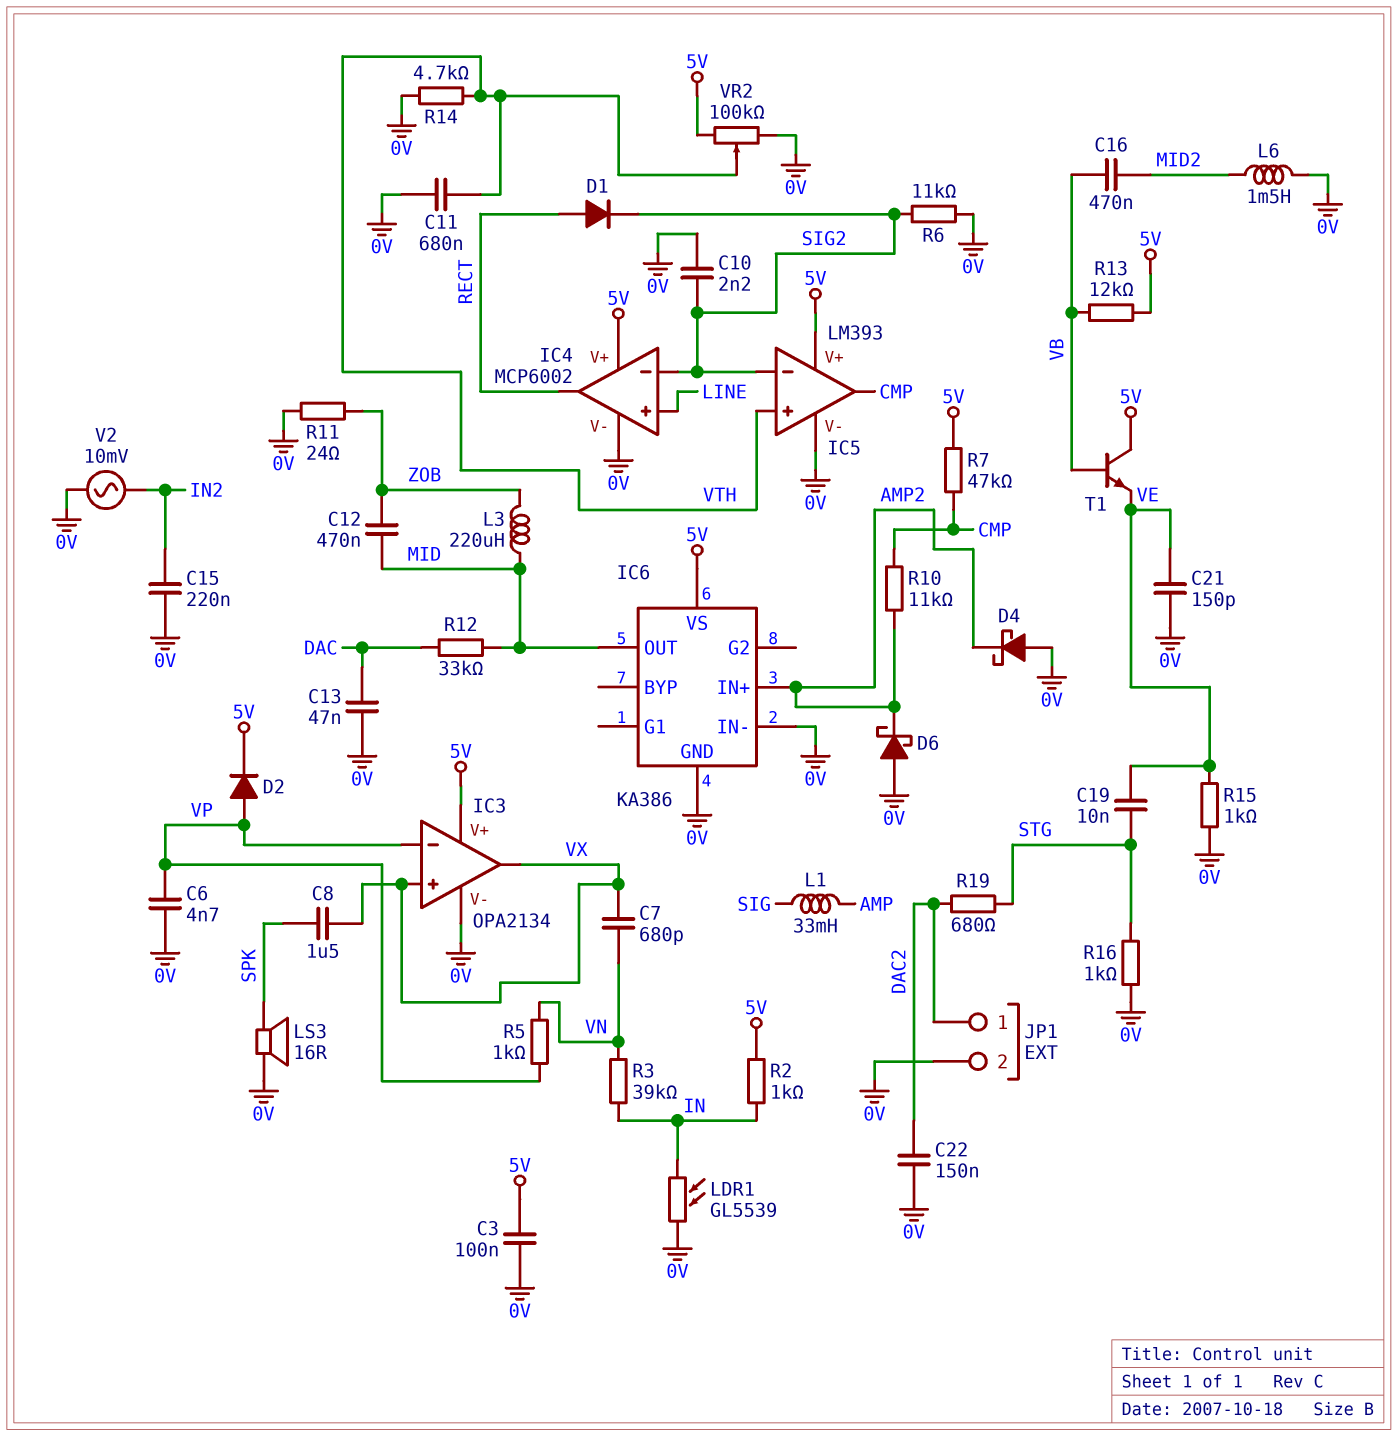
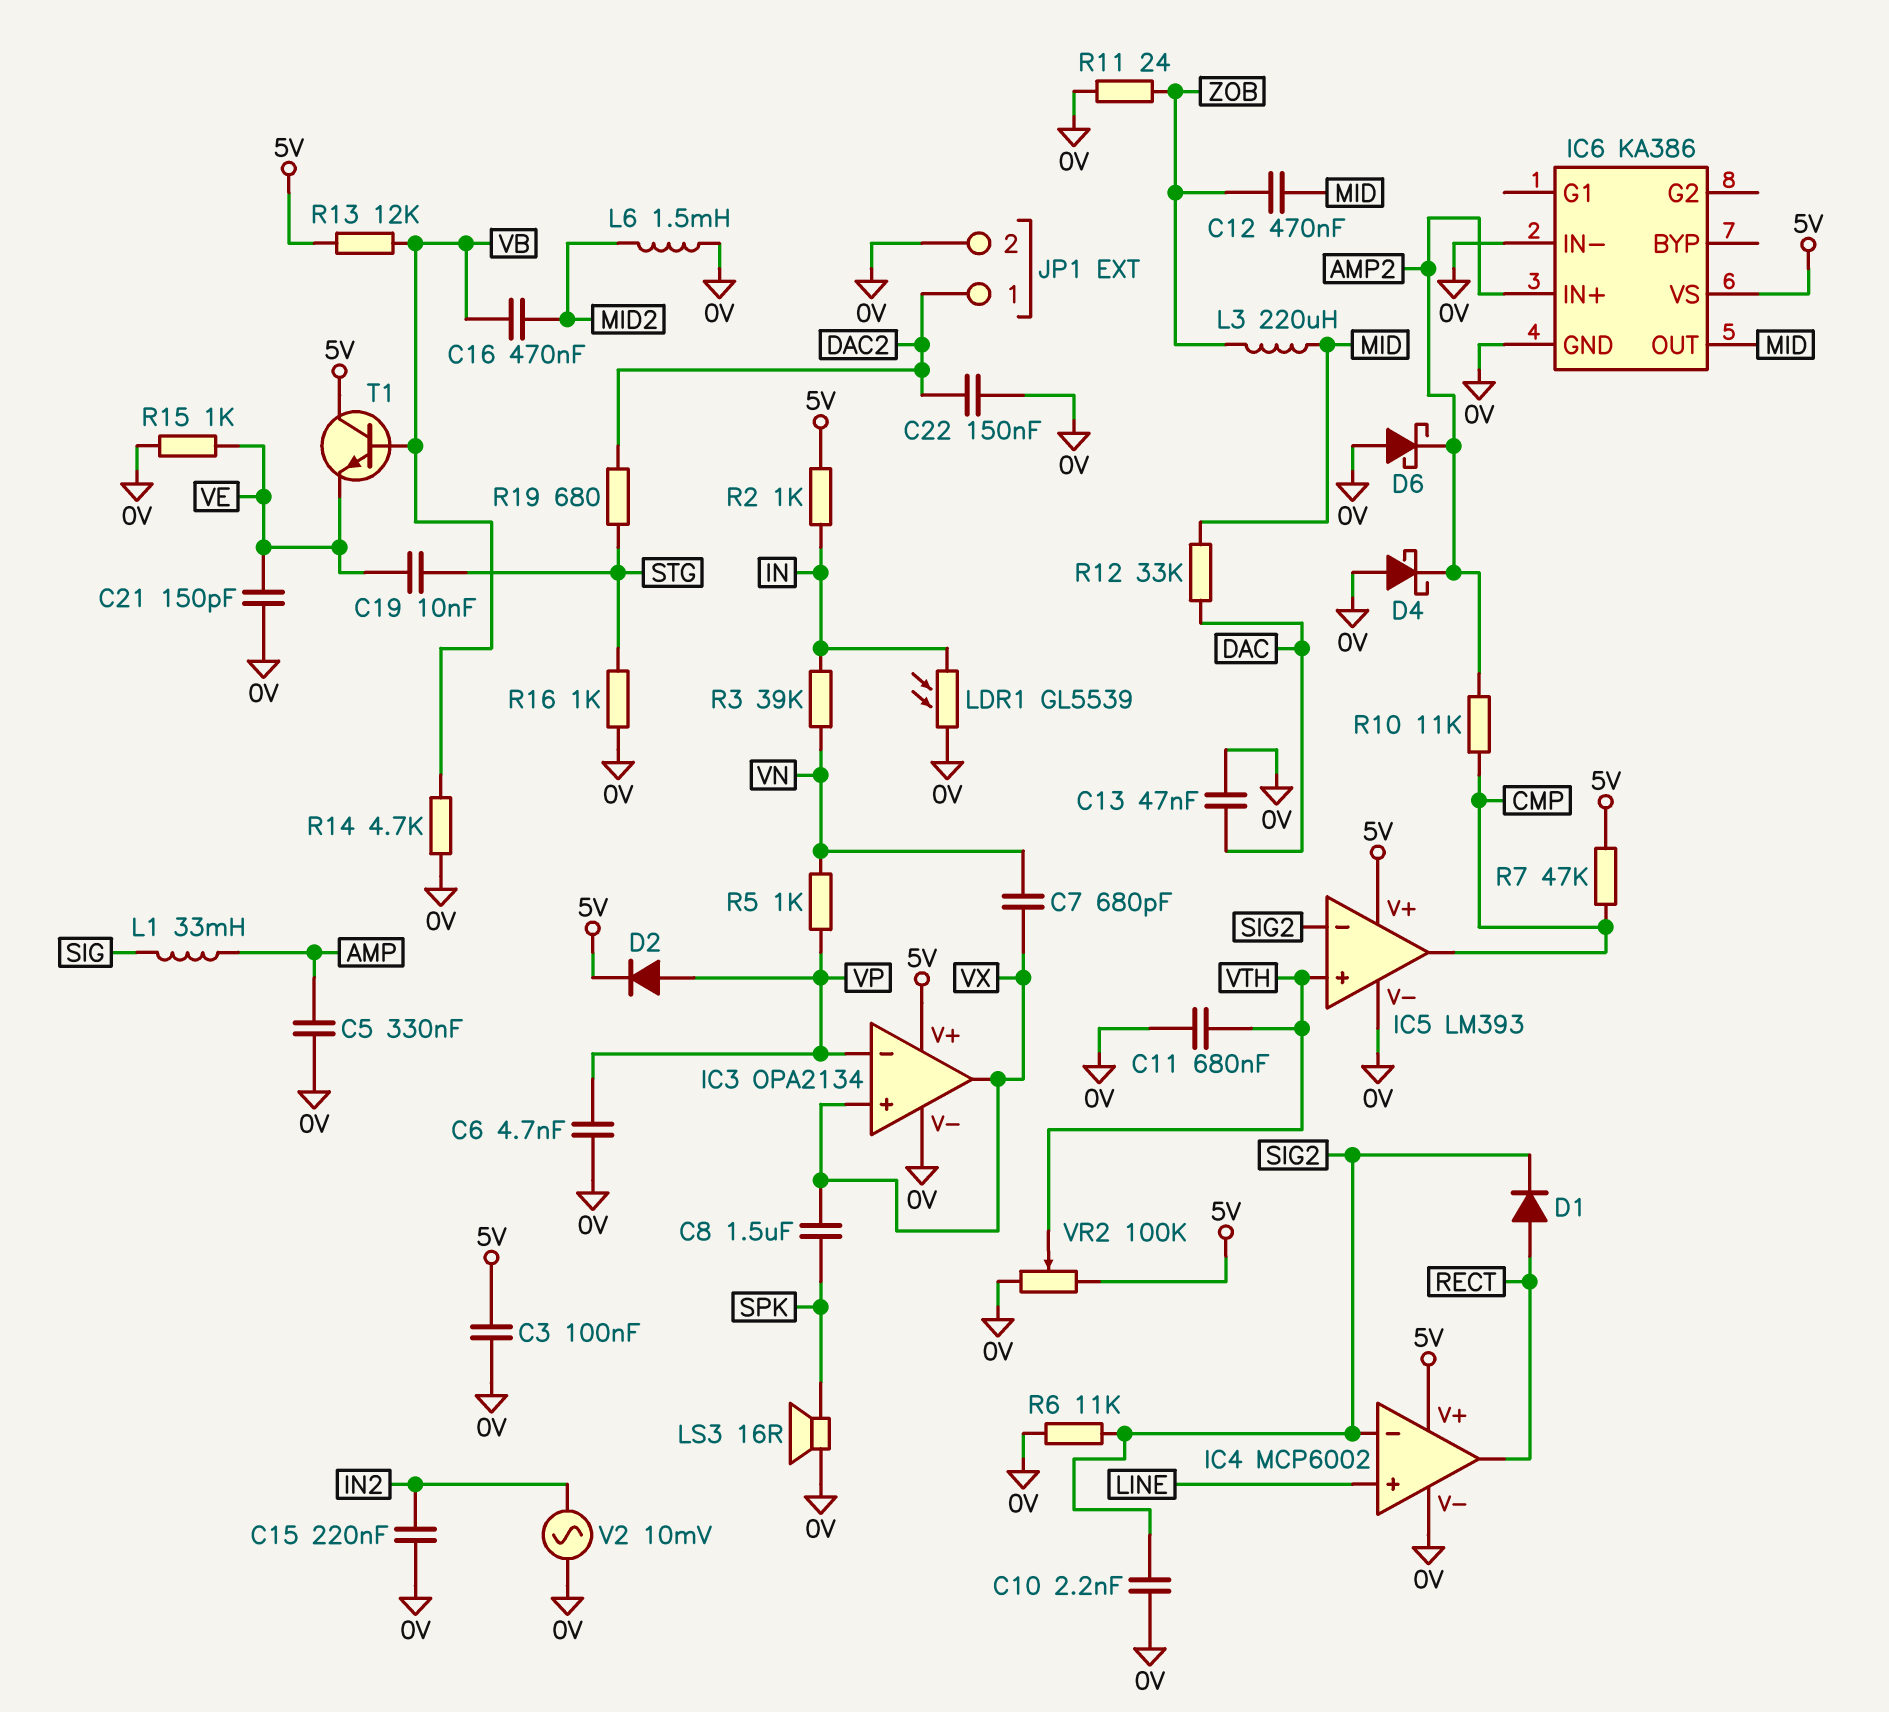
C5: none -> 330nF (0V, AMP)
R14: 4.7k (0V, VTH) -> 4.7k (0V, VB)

